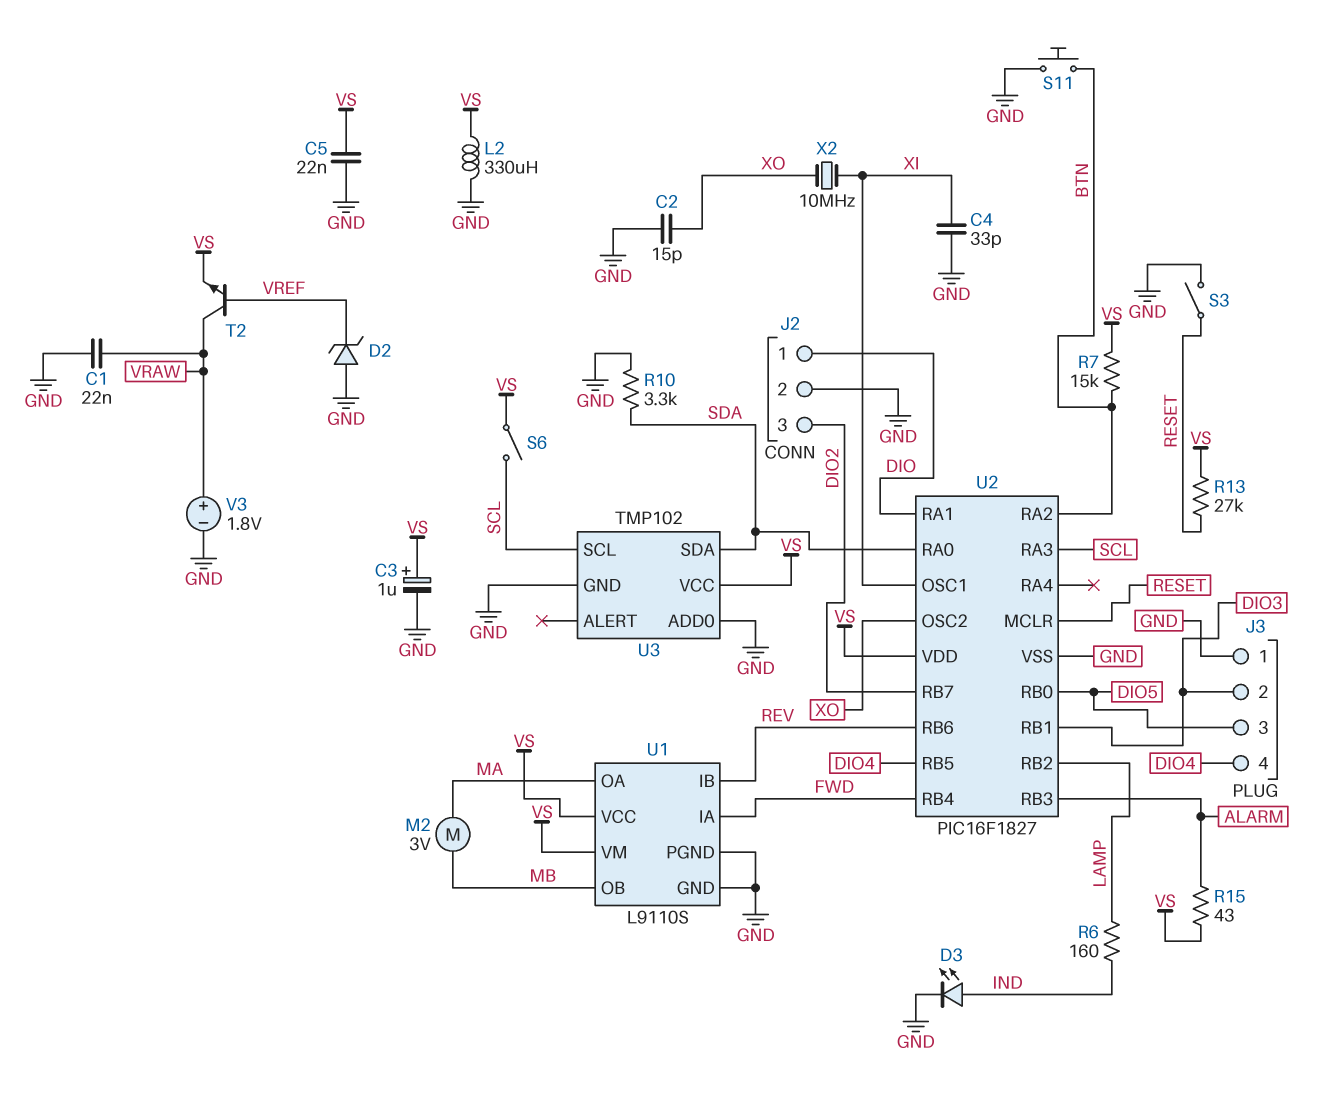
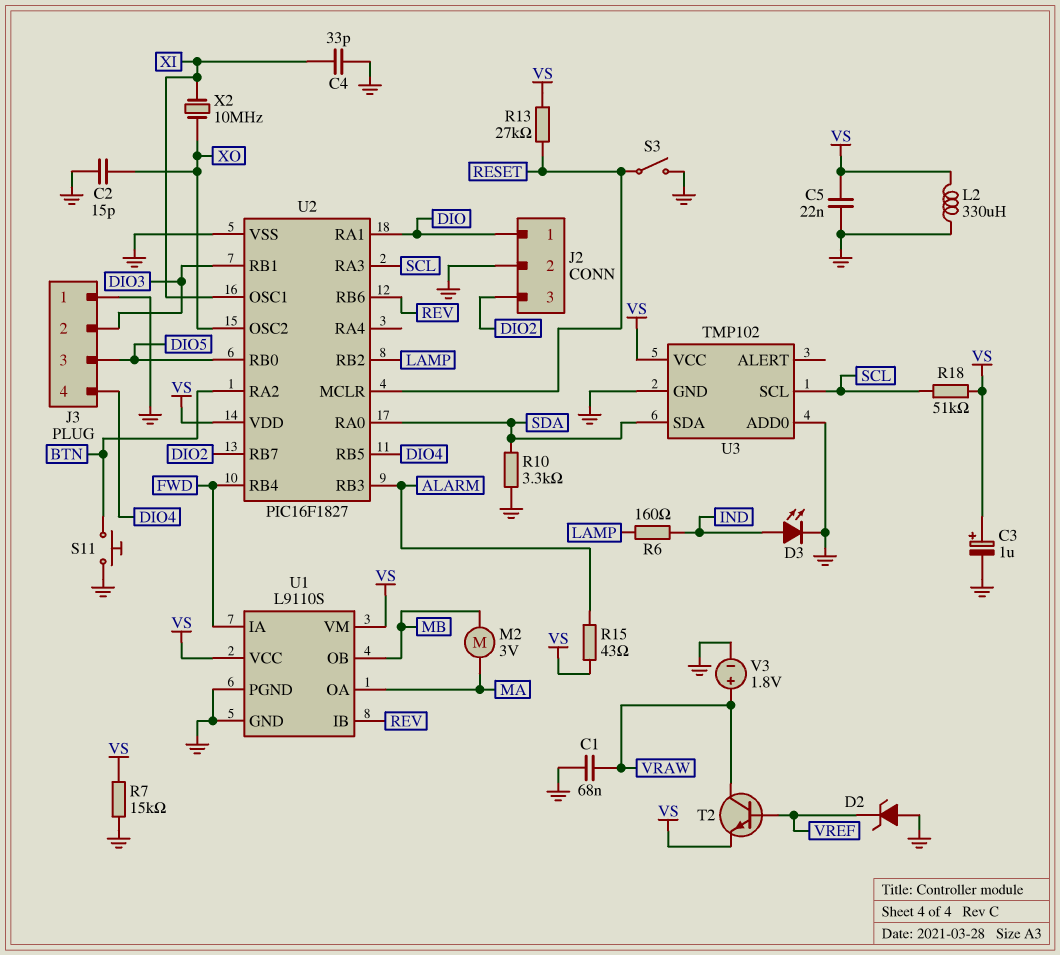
C1: 22nF (GND, VRAW) -> 68nF (GND, VRAW)
R7: 15k (BTN, VS) -> 15k (GND, VS)
R18: none -> 51k (SCL, VS)
S6: switch (SCL, VS) -> none

